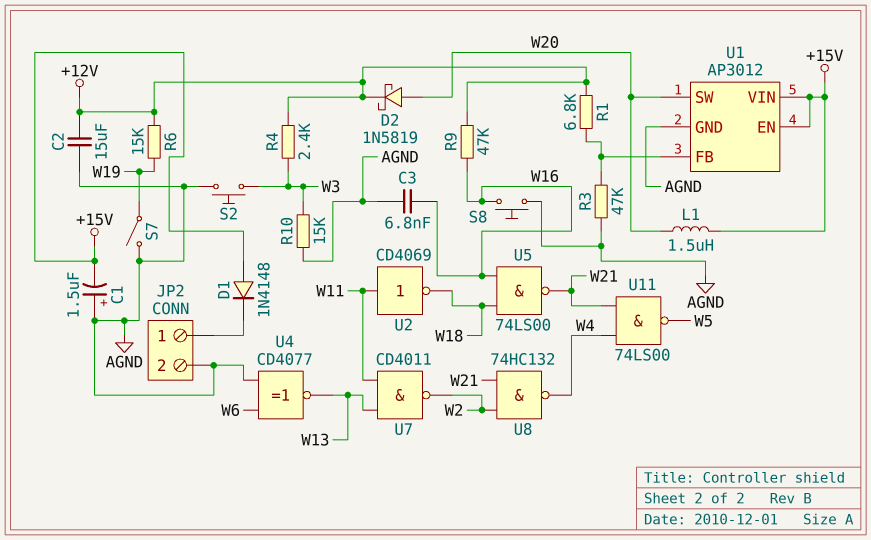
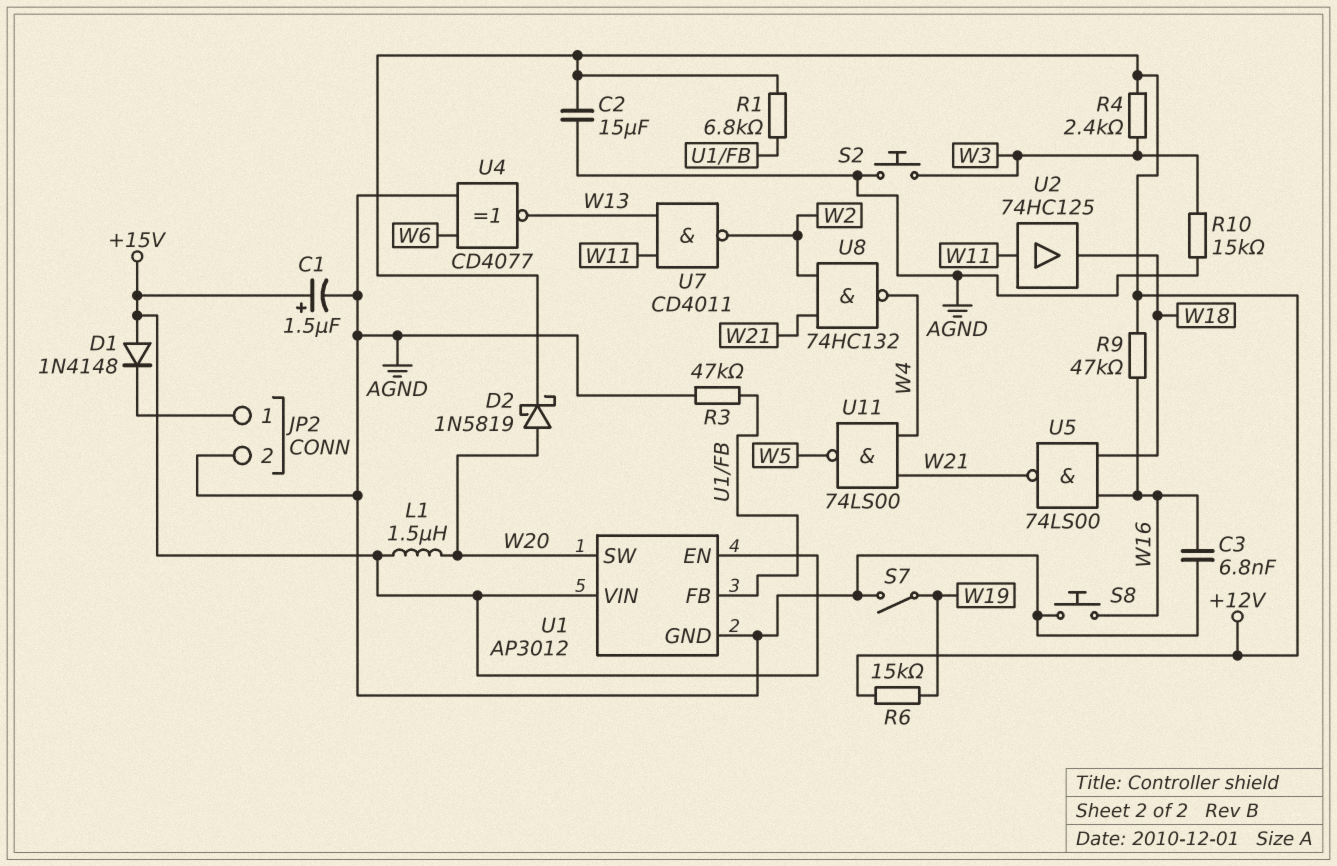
C1: 1.5uF (plus AGND, minus +15V) -> 1.5uF (plus +15V, minus AGND)
U2: NOT CD4069 (in W11, out W18) -> buffer 74HC125 (in W11, out W18)

